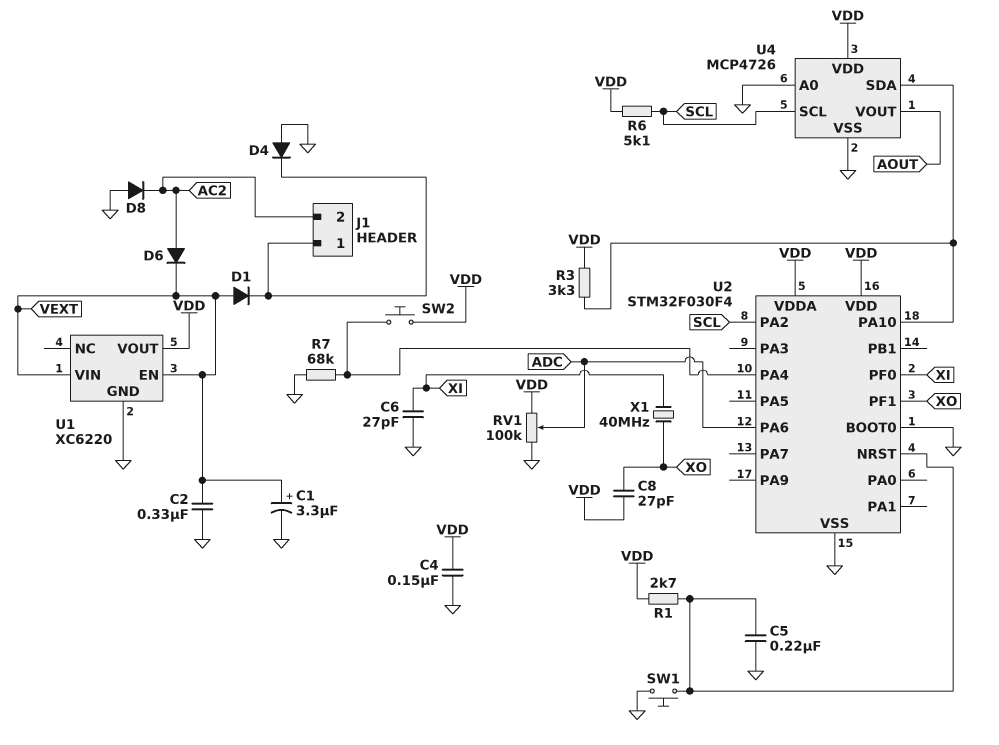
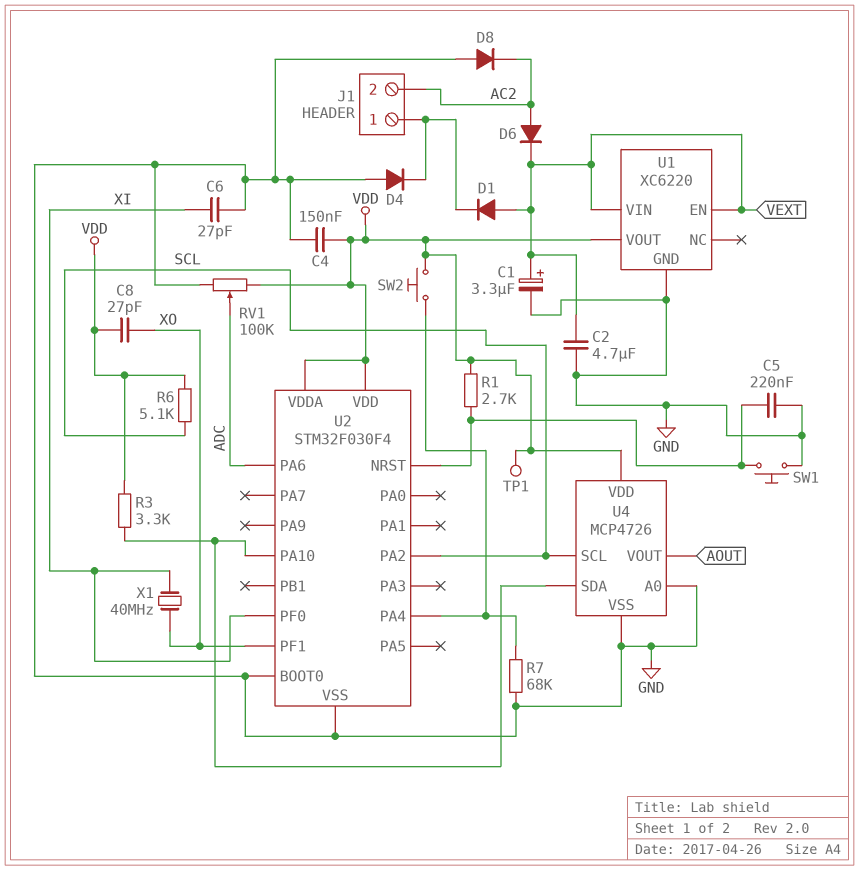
C2: 330nF (GND, VEXT) -> 4.7uF (GND, VEXT)
TP1: none -> test point (VDD)

